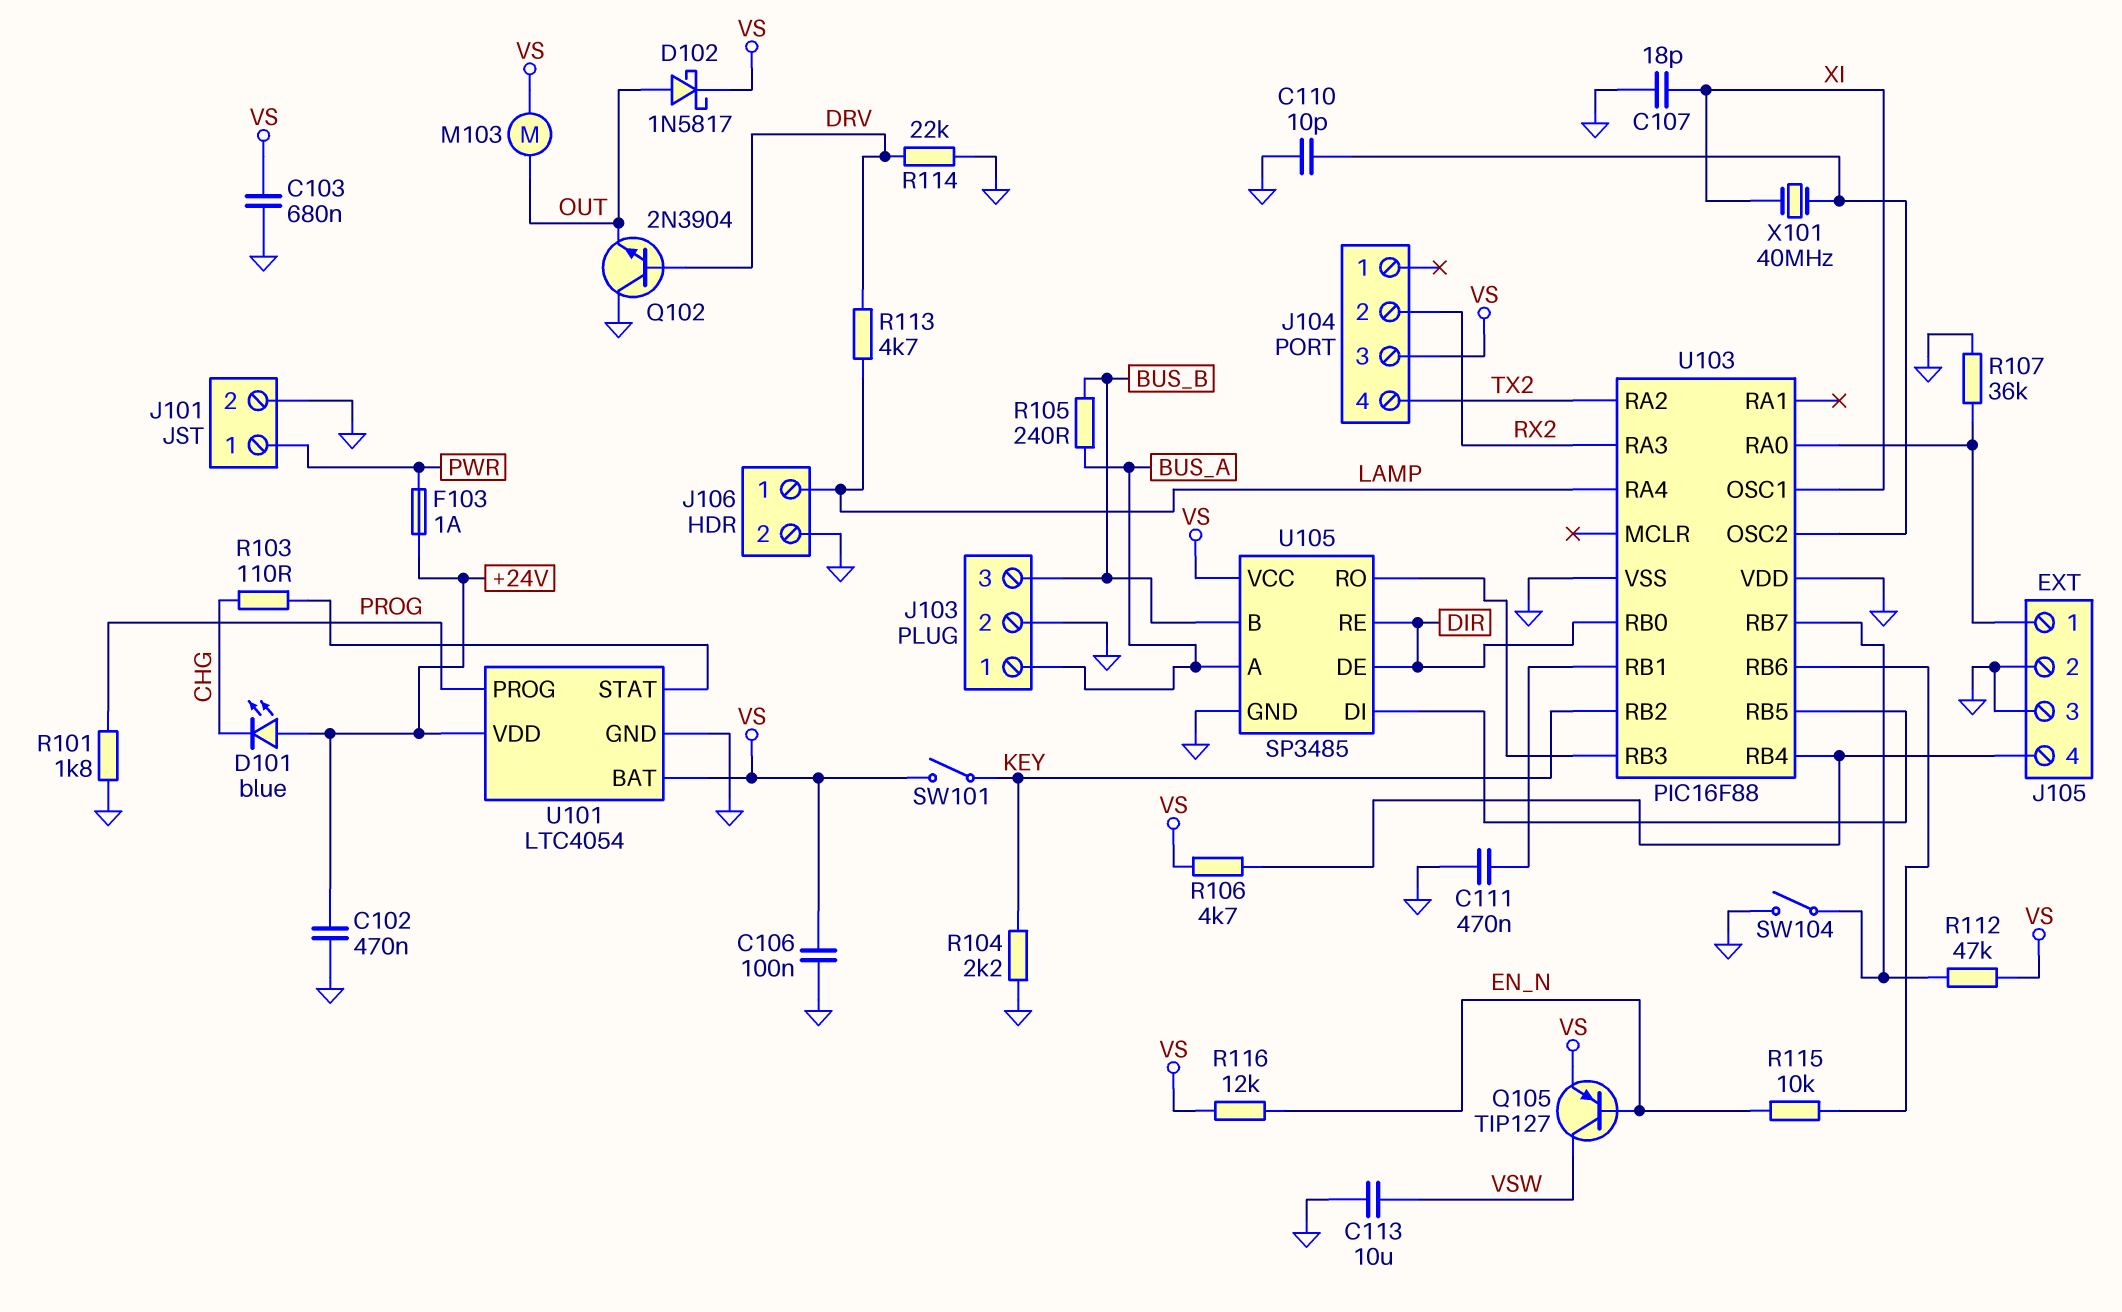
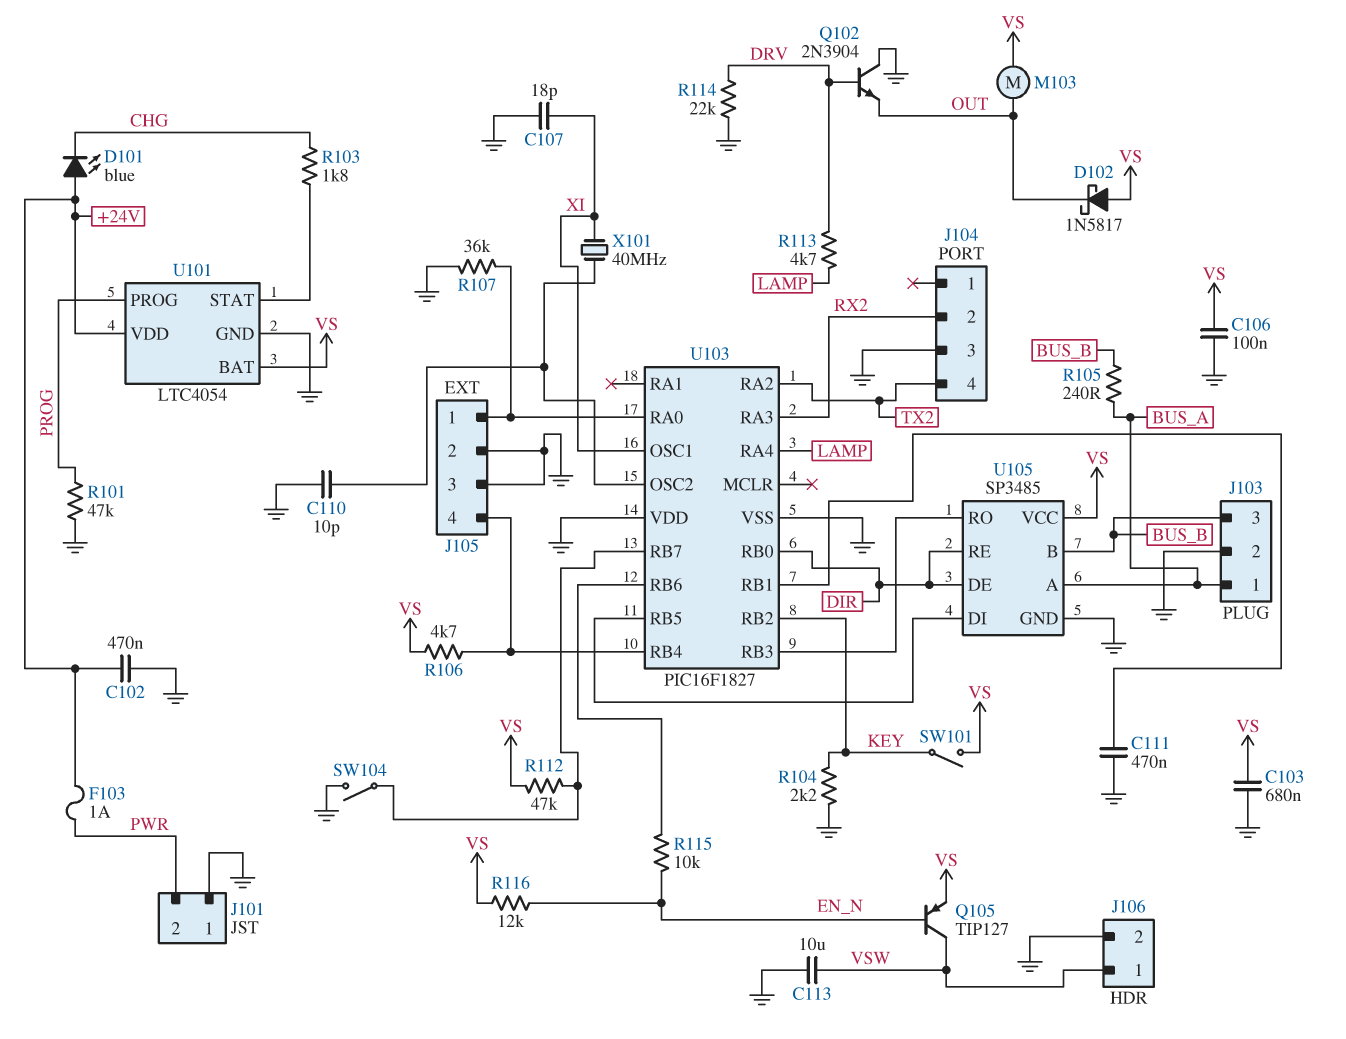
D102: schottky 1N5817 (A OUT, K VS) -> schottky 1N5817 (A VS, K OUT)
J101 pin 1: PWR -> GND
J101 pin 2: GND -> PWR
J104 pin 3: VS -> GND
J106 pin 1: LAMP -> VSW
R101: 1.8k (GND, PROG) -> 47k (GND, PROG)
R103: 110 (CHG, U101/STAT) -> 1.8k (CHG, U101/STAT)
U103: PIC16F88 -> PIC16F1827

